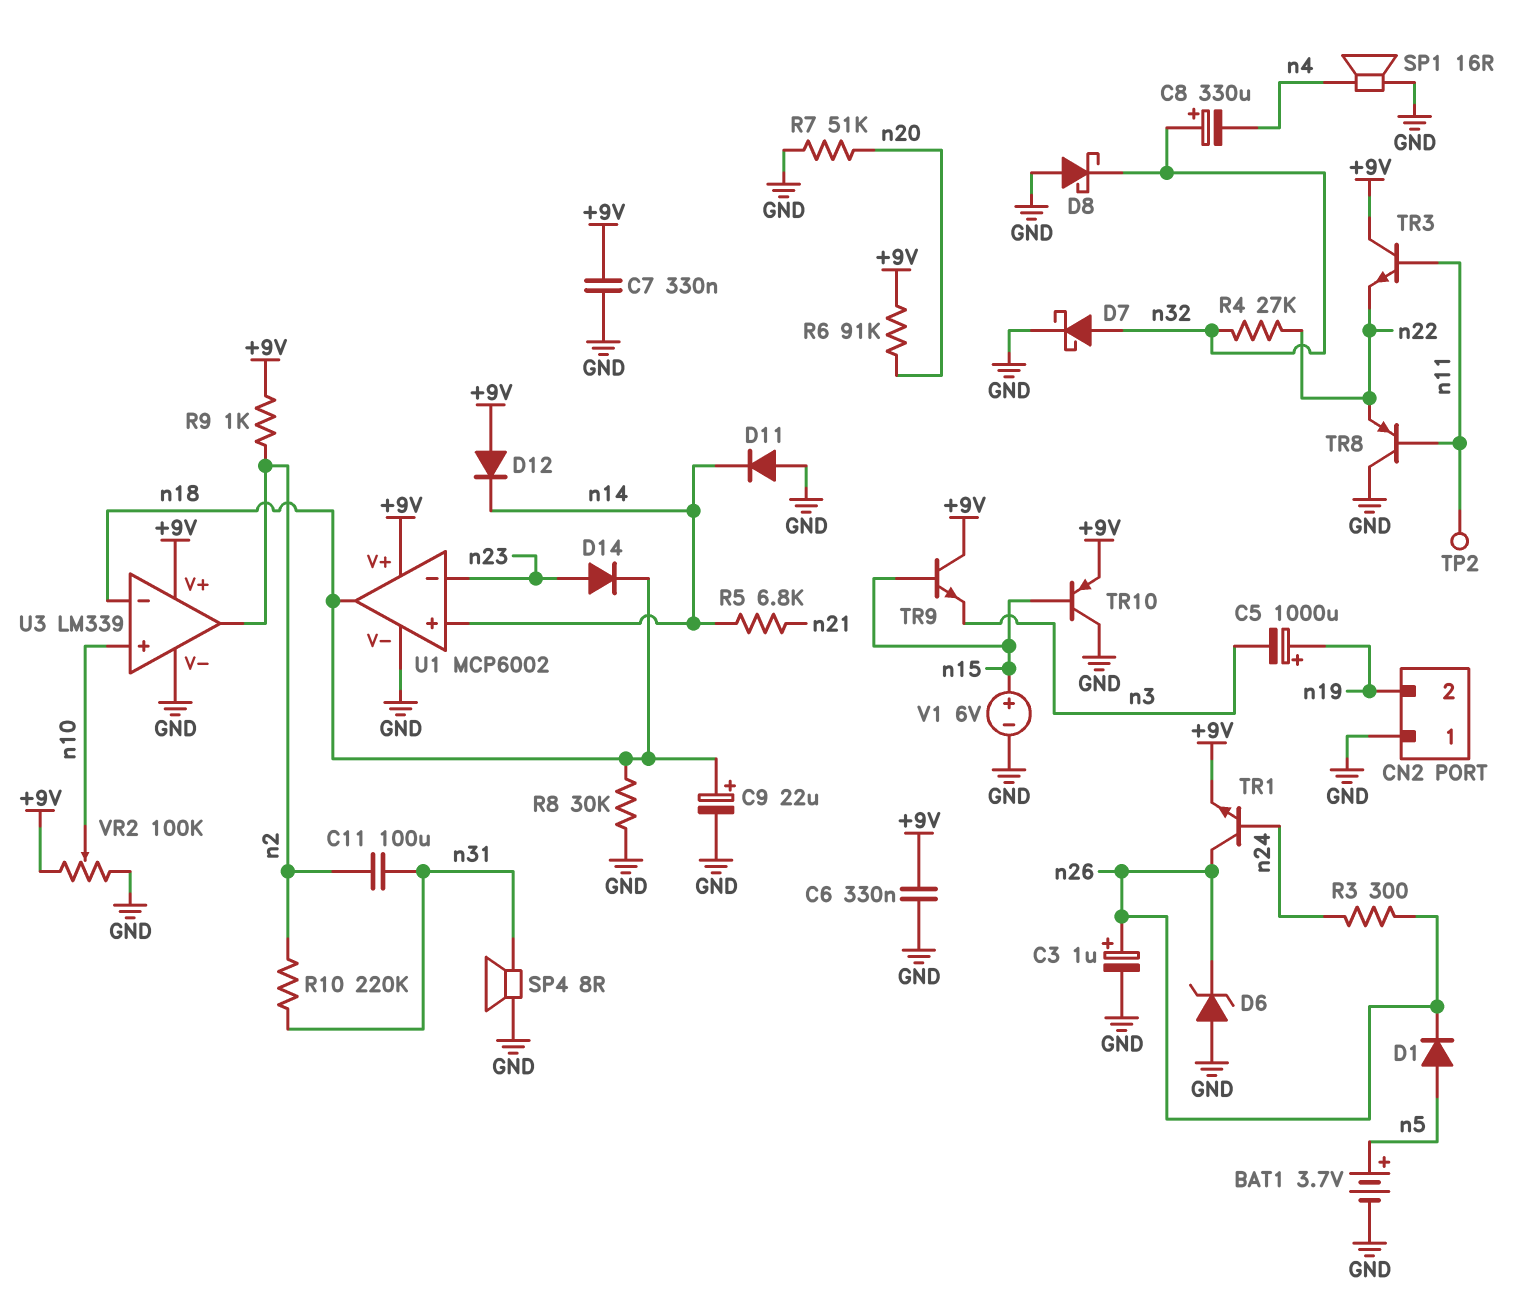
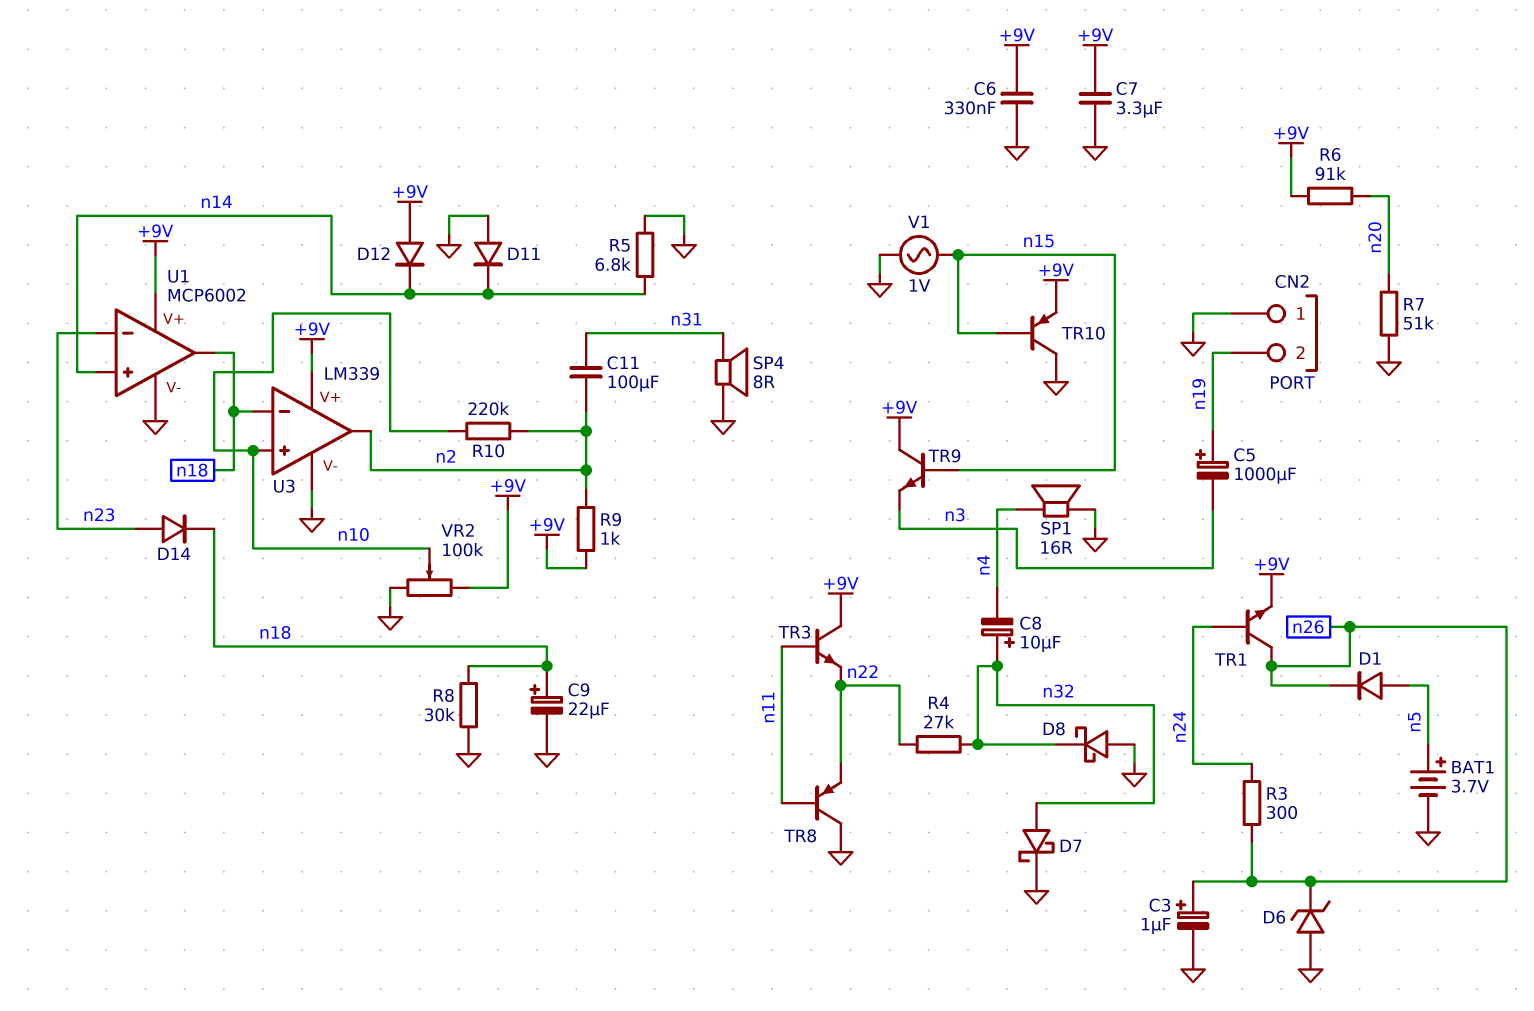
C7: 330nF (+9V, GND) -> 3.3uF (+9V, GND)
C8: 330uF (plus n32, minus n4) -> 10uF (plus n32, minus n4)
R5: 6.8k (n14, n21) -> 6.8k (GND, n14)
R10: 220k (n2, n31) -> 220k (n2, n10)
TP2: test point (n11) -> none
V1: 6V (plus n15, minus GND) -> AC 1V (GND, n15)

